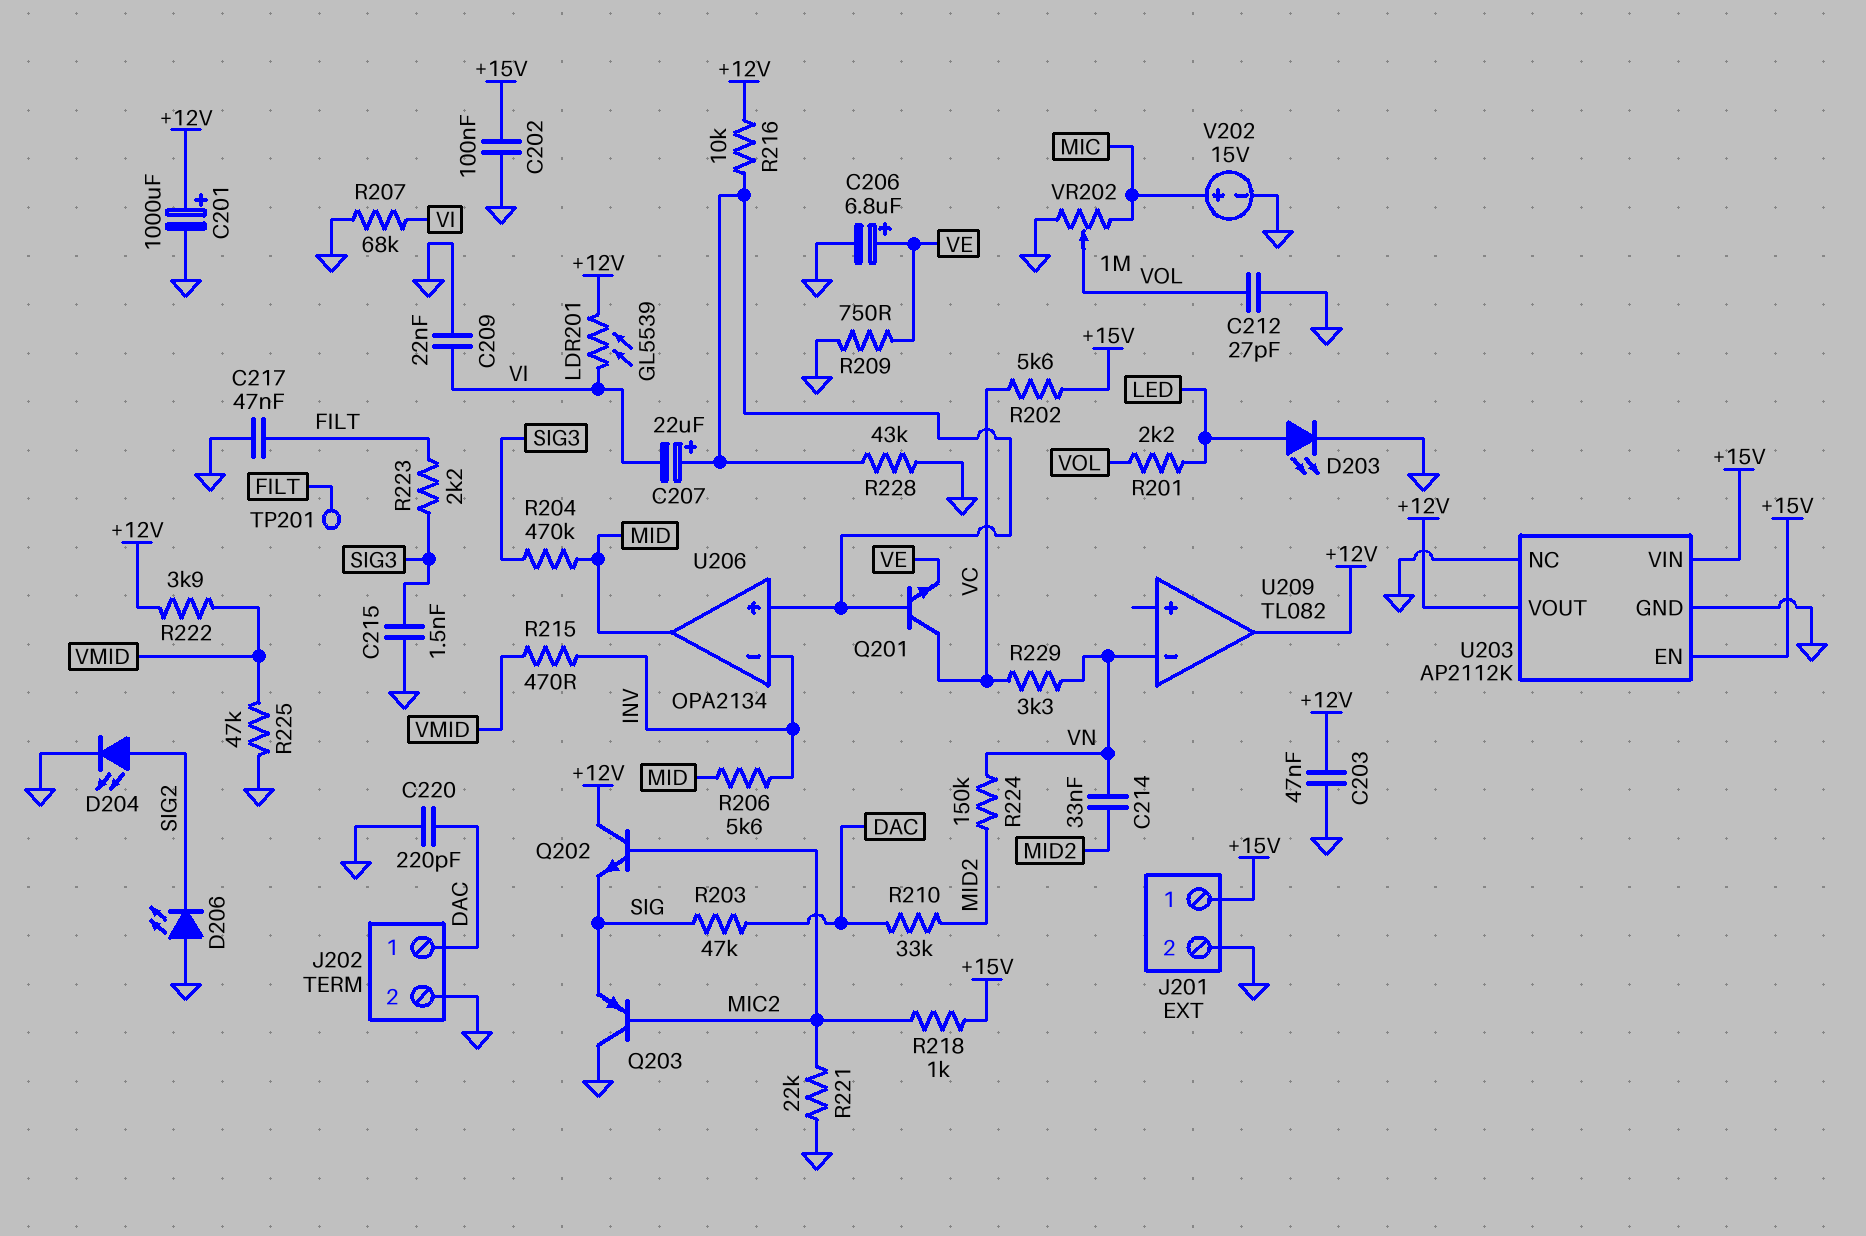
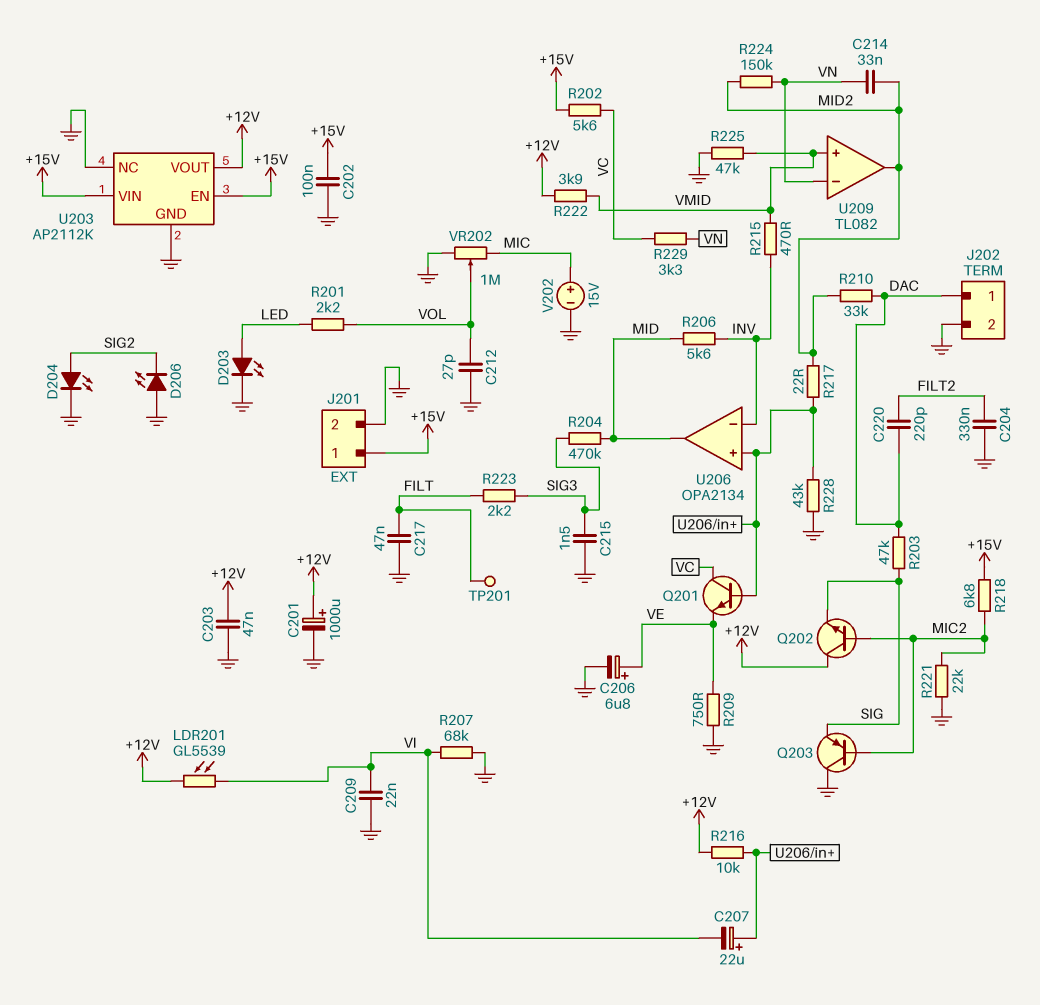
C204: none -> 330nF (FILT2, GND)
C220: 220pF (DAC, GND) -> 220pF (DAC, FILT2)
R217: none -> 22 (MID2, U206/in+)
R218: 1k (+15V, MIC2) -> 6.8k (+15V, MIC2)
U209 pin in+: none -> VMID
U209 pin out: +12V -> MID2

